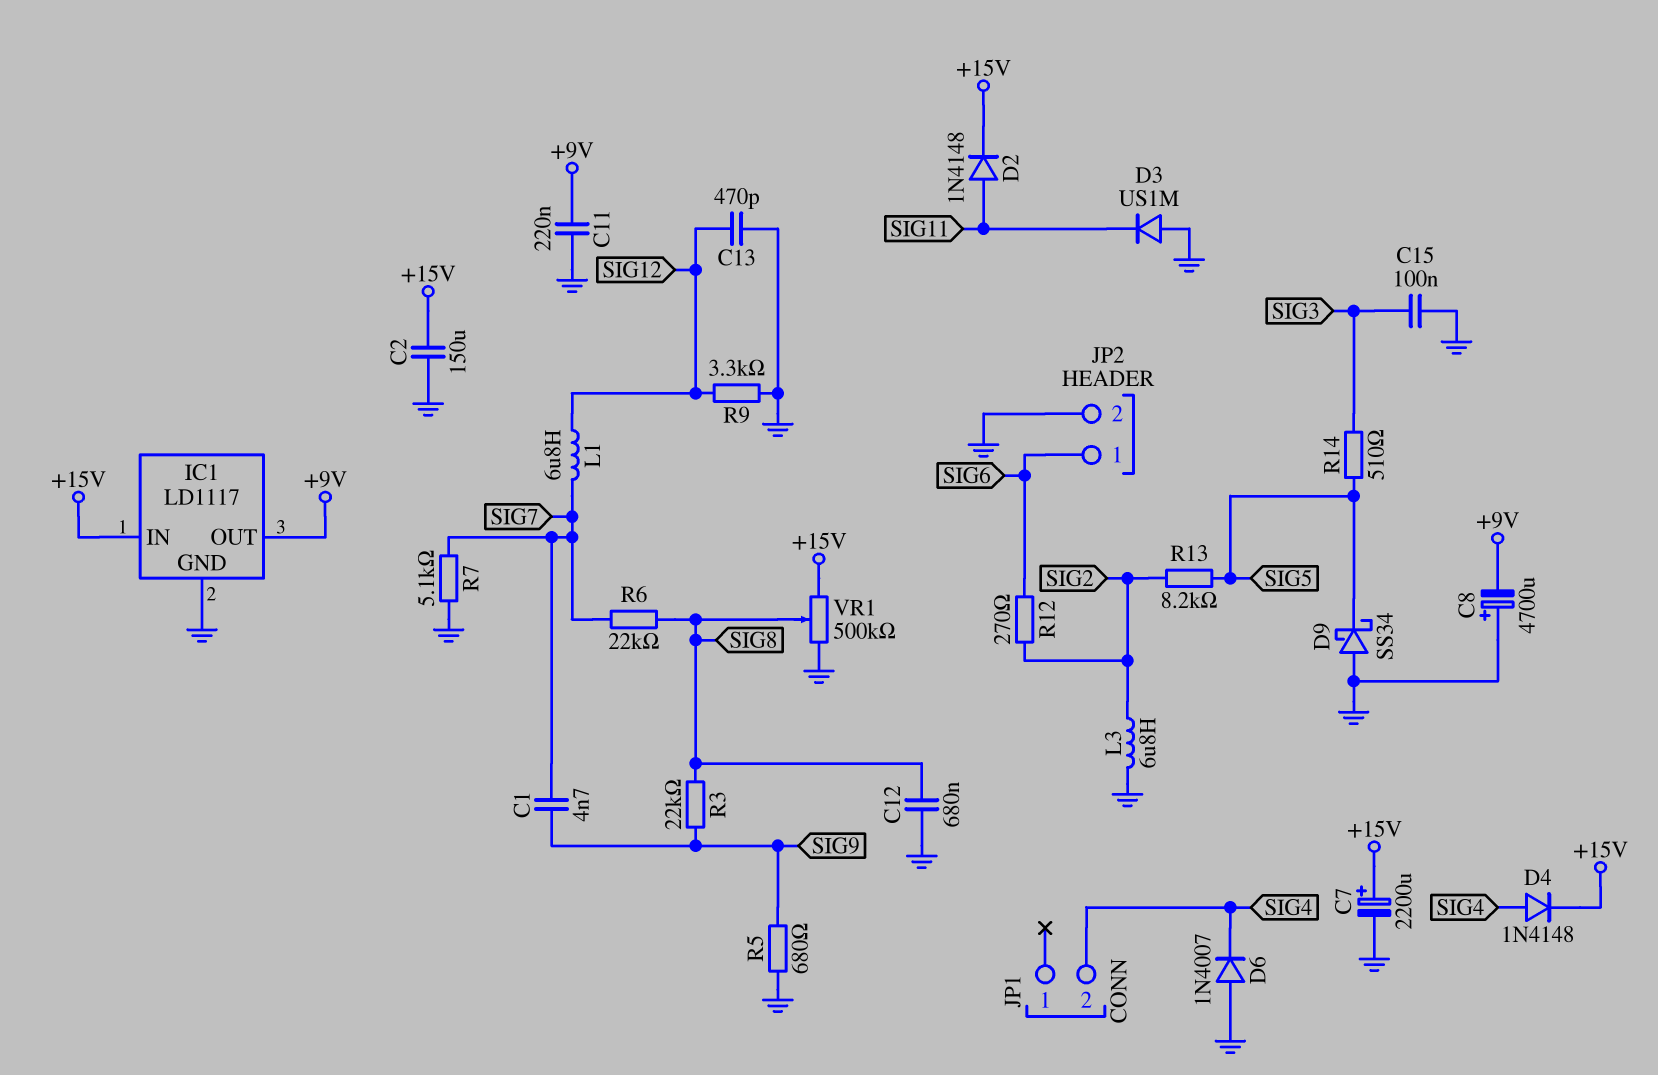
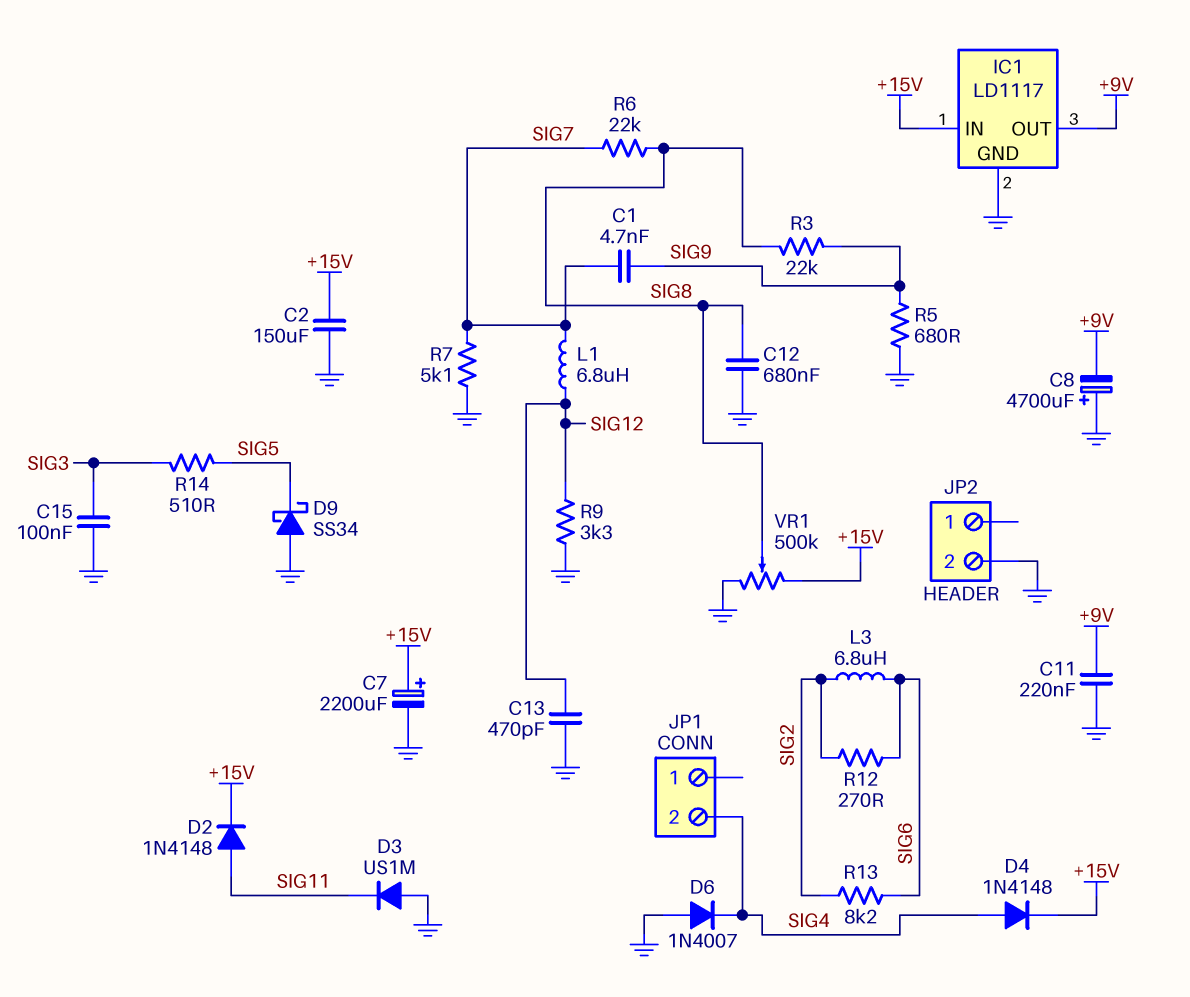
JP2 pin 1: SIG6 -> none
L3: 6.8uH (GND, SIG2) -> 6.8uH (SIG2, SIG6)
R13: 8.2k (SIG2, SIG5) -> 8.2k (SIG2, SIG6)

